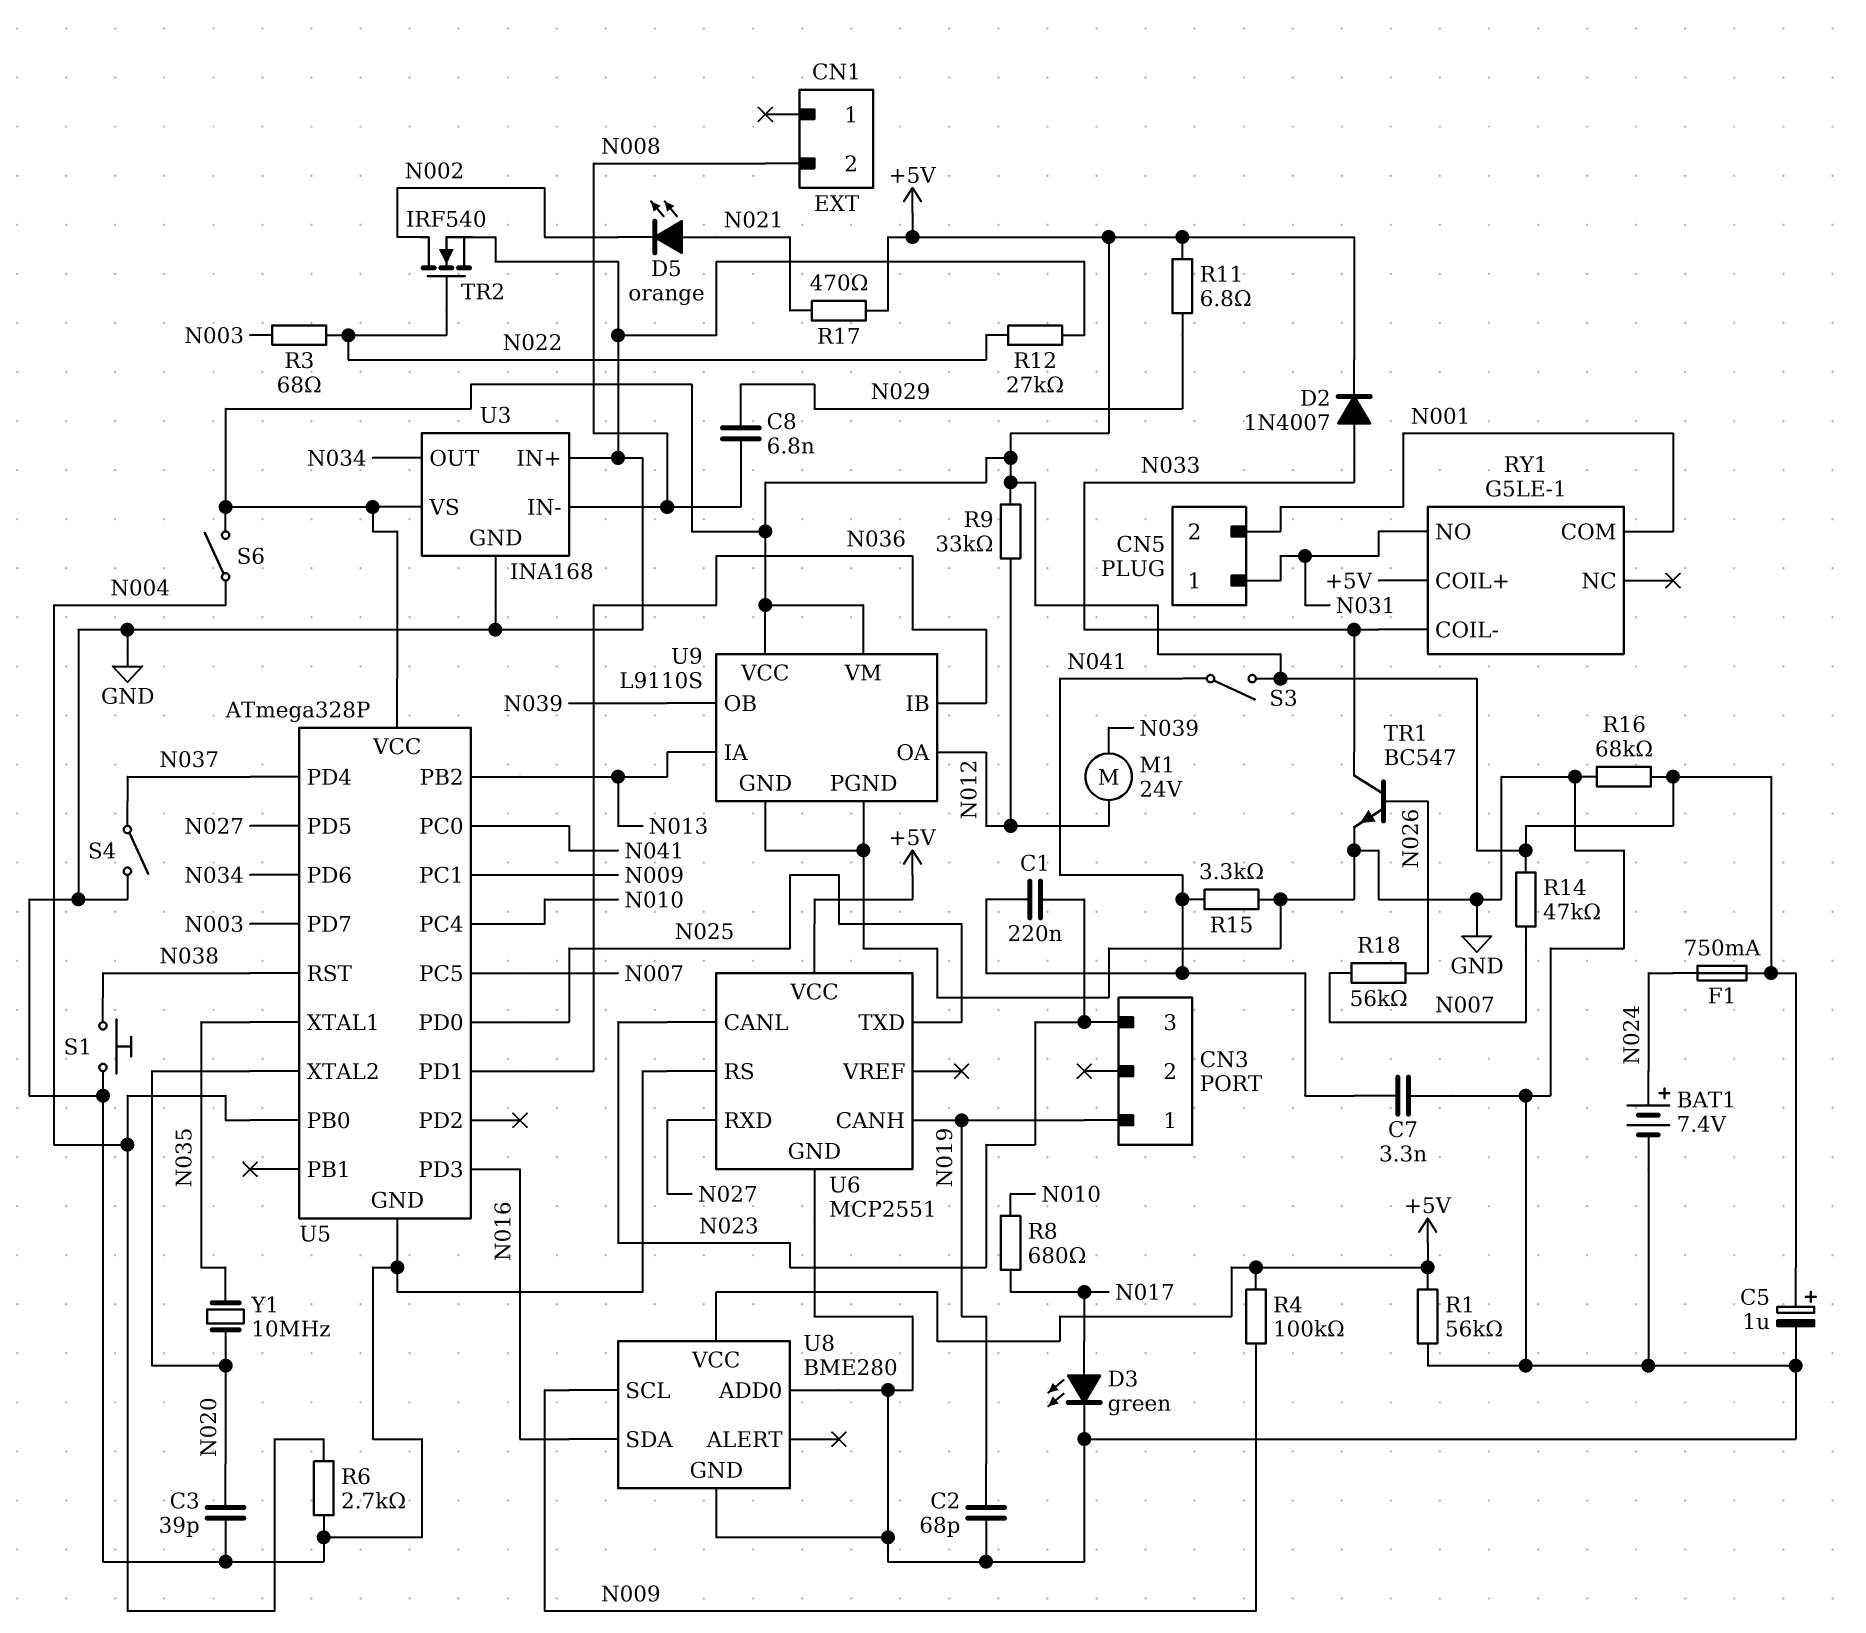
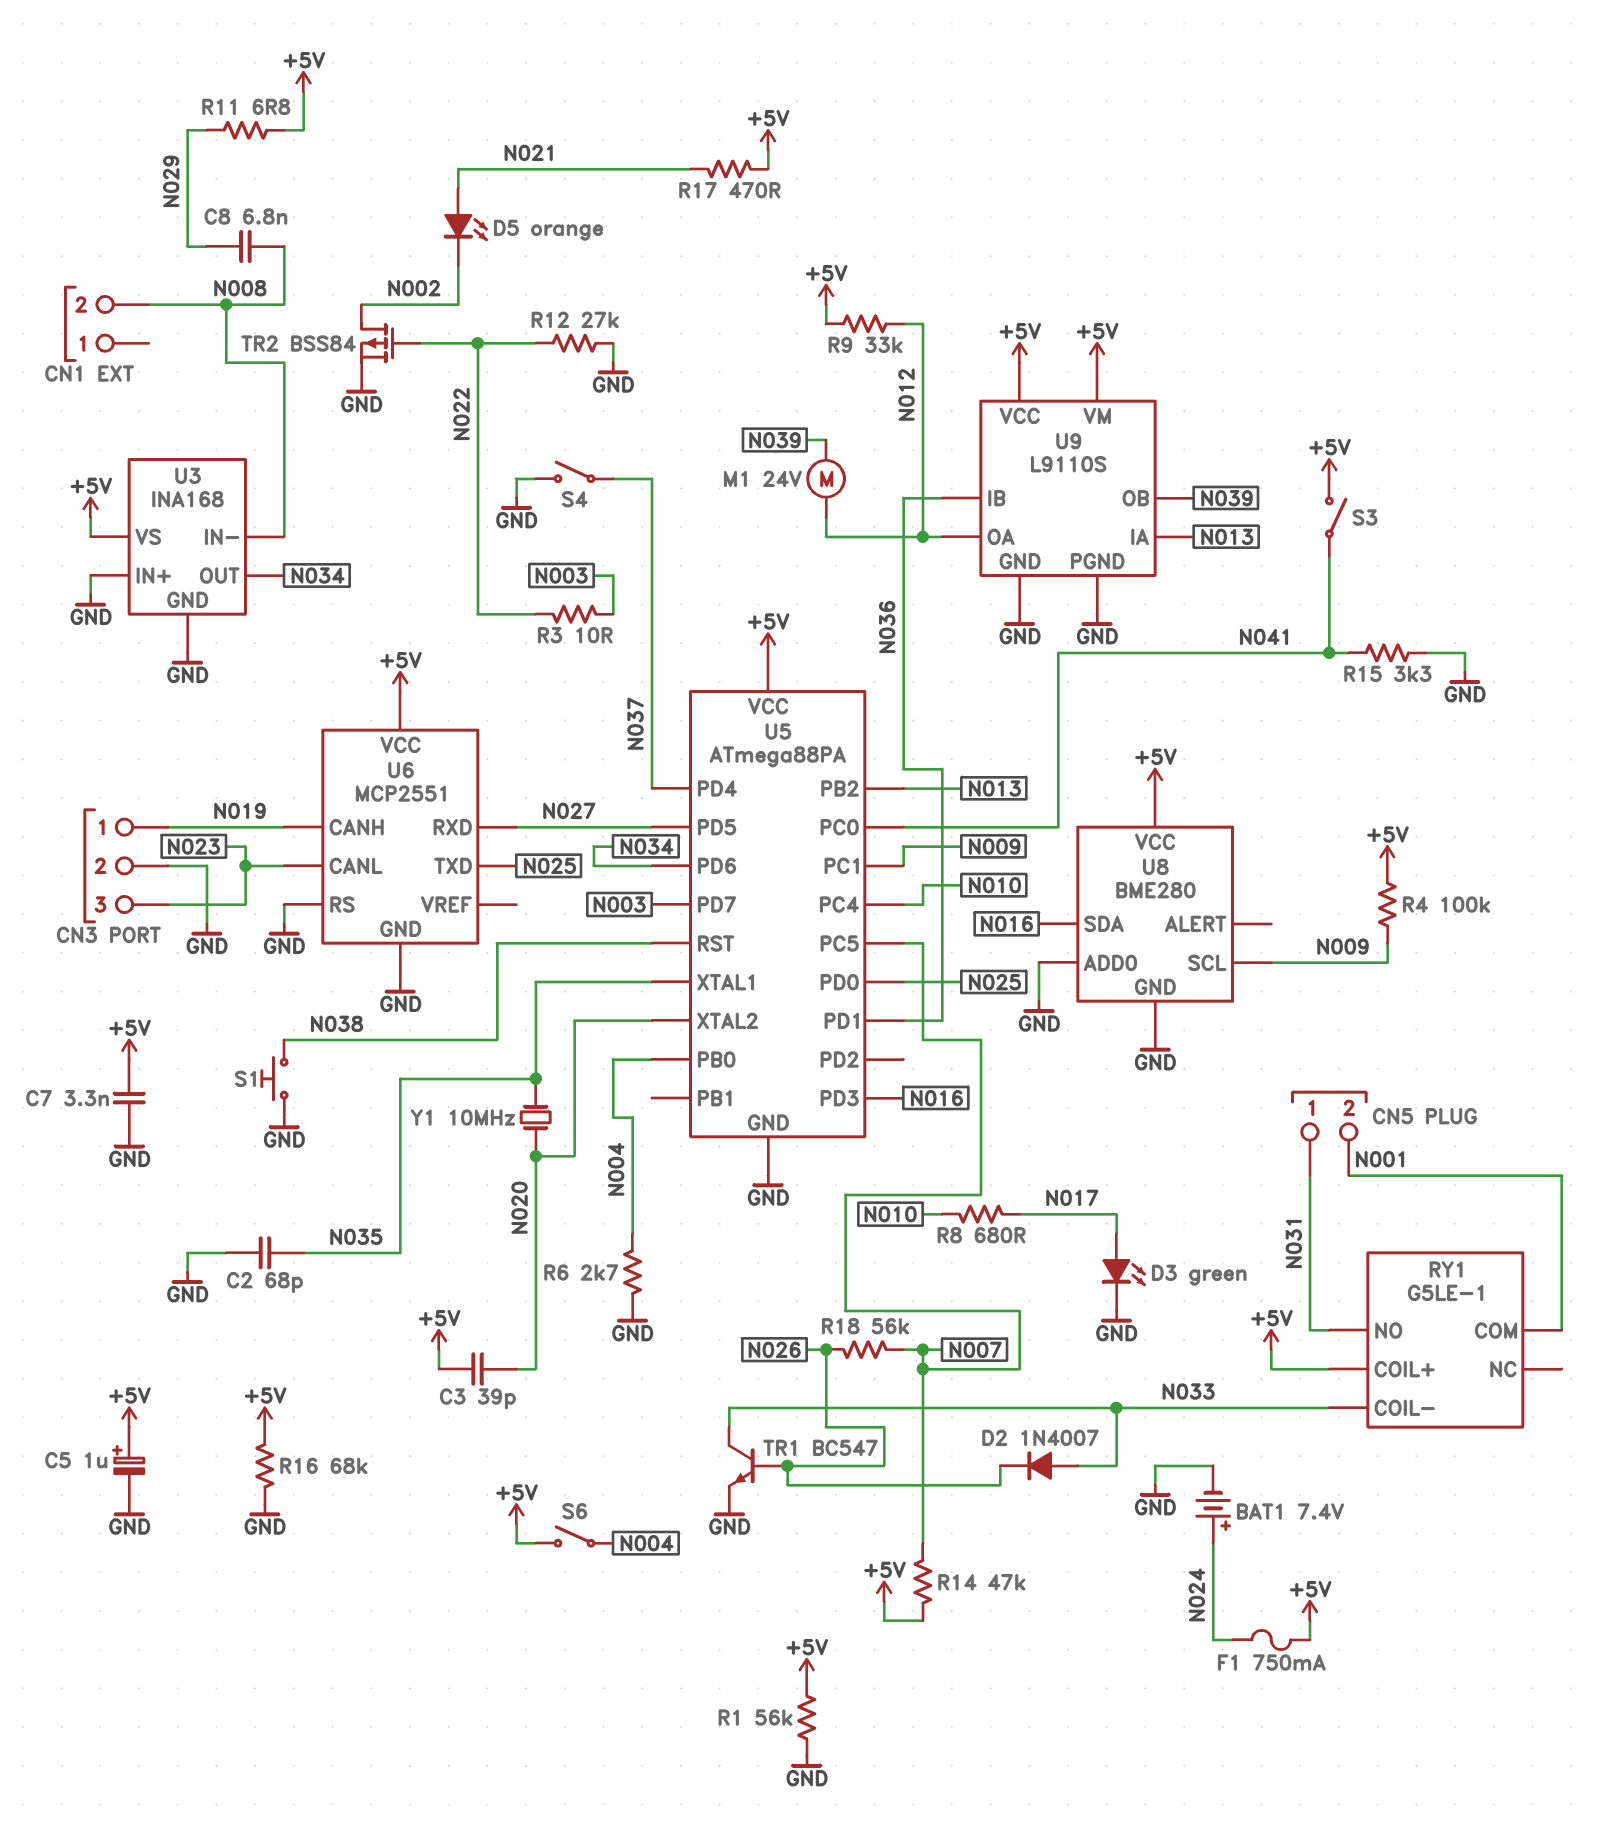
C1: 220nF (N023, N041) -> none
C2: 68pF (GND, N019) -> 68pF (GND, N035)
C3: 39pF (GND, N020) -> 39pF (+5V, N020)
C7: 3.3nF (GND, N041) -> 3.3nF (+5V, GND)
CN3 pin 2: none -> GND
D2: diode 1N4007 (A N033, K +5V) -> diode 1N4007 (A N033, K N026)
R3: 68 (N003, N022) -> 10 (N003, N022)
TR2: NMOS IRF540 (G N022, D N002, S GND) -> PMOS BSS84 (G N022, D N002, S GND)
U5: ATmega328P -> ATmega88PA

